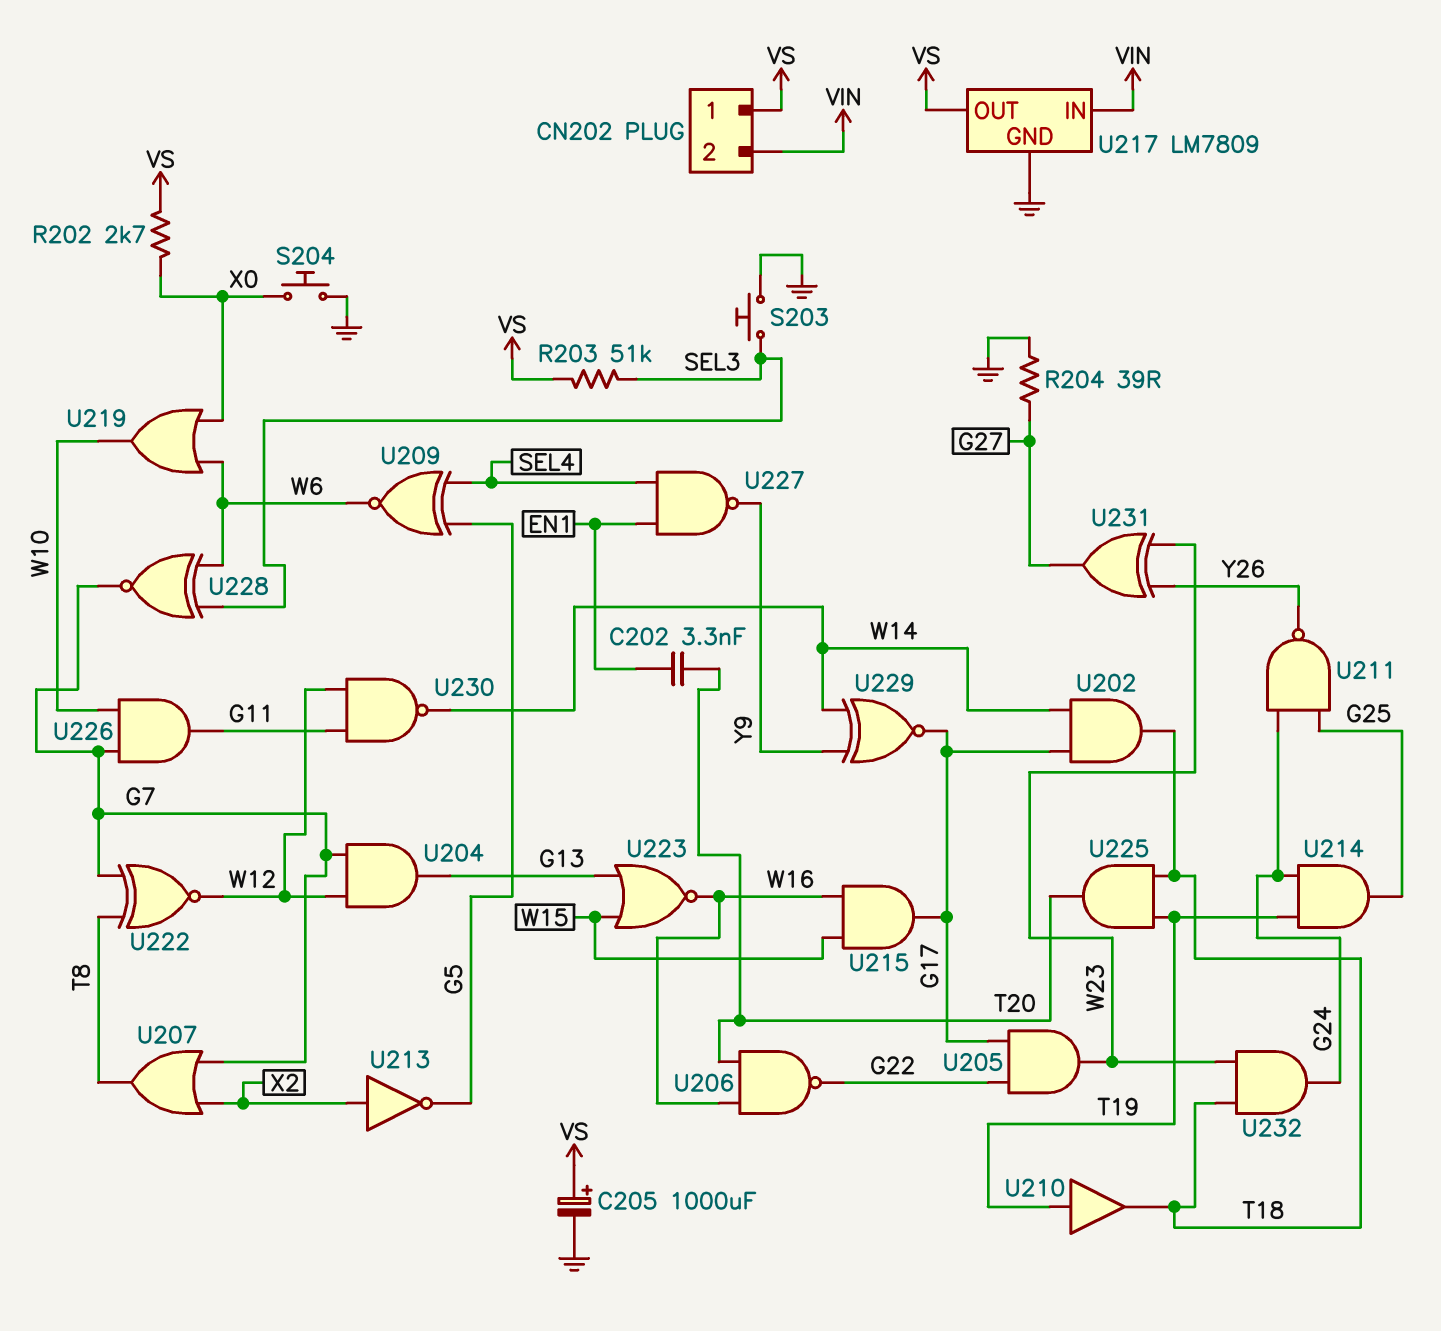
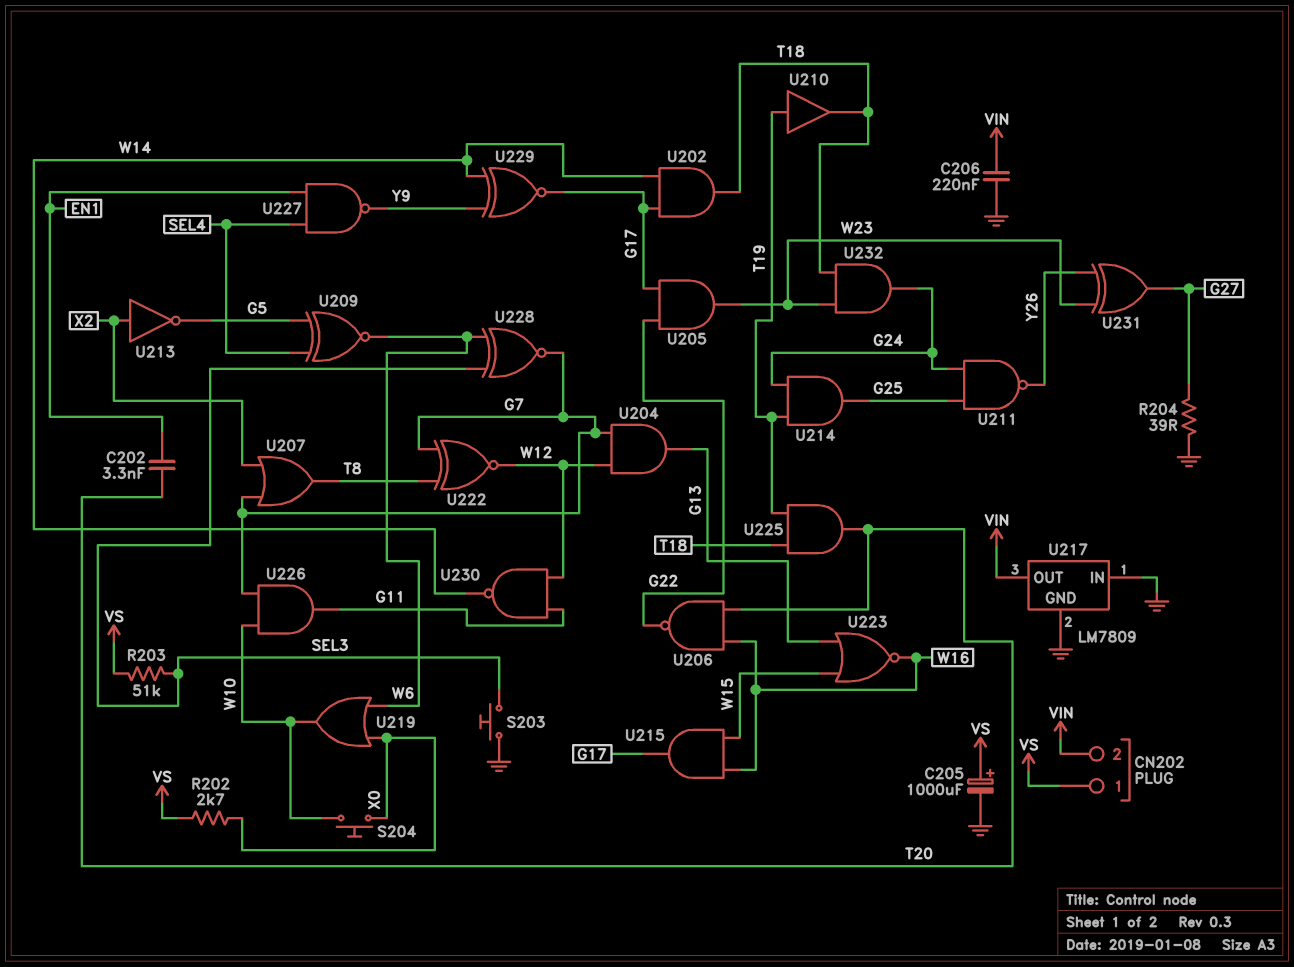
C206: none -> 220nF (GND, VIN)
S204: button (GND, X0) -> button (W10, X0)
U217 pin IN: VIN -> GND
U217 pin OUT: VS -> VIN

